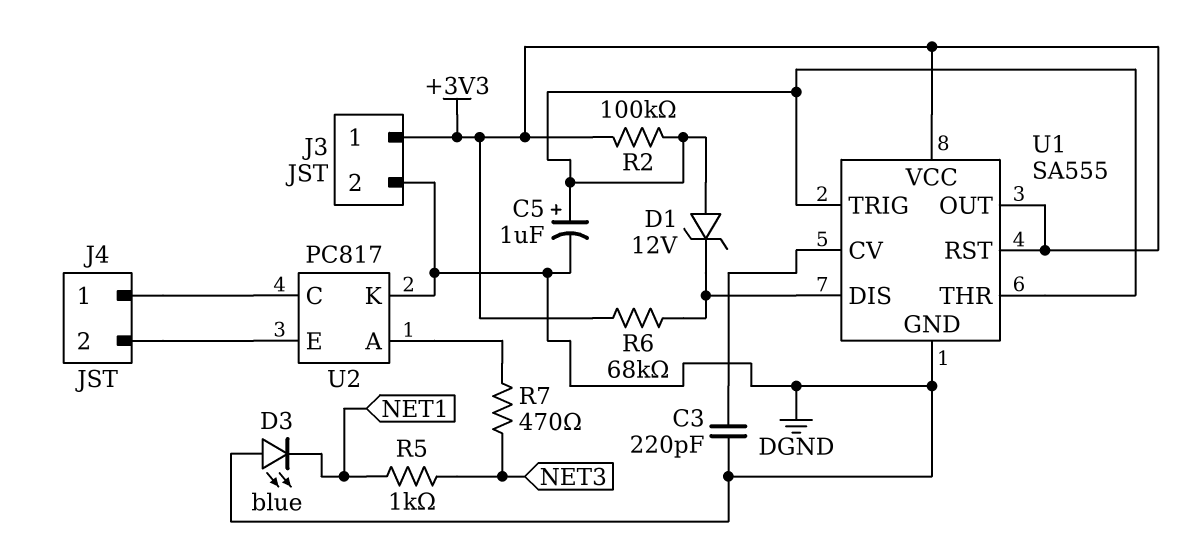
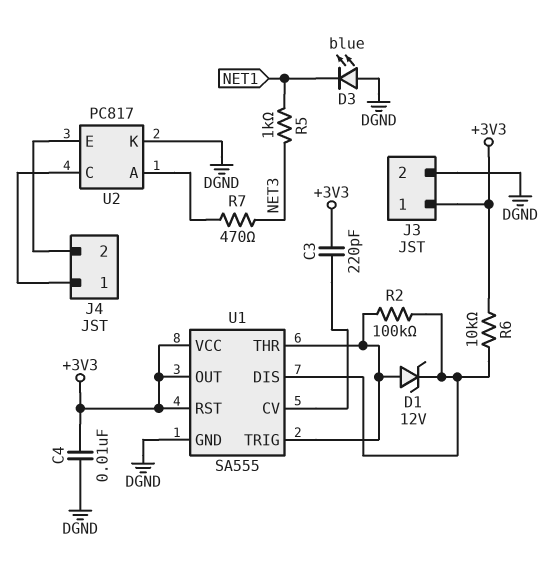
C3: 220pF (DGND, U1/CV) -> 220pF (+3V3, U1/CV)
C4: none -> 10nF (+3V3, DGND)
C5: 1uF (plus U1/THR, minus DGND) -> none
R2: 100k (+3V3, U1/THR) -> 100k (U1/DIS, U1/THR)
R6: 68k (+3V3, U1/DIS) -> 10k (+3V3, U1/DIS)

